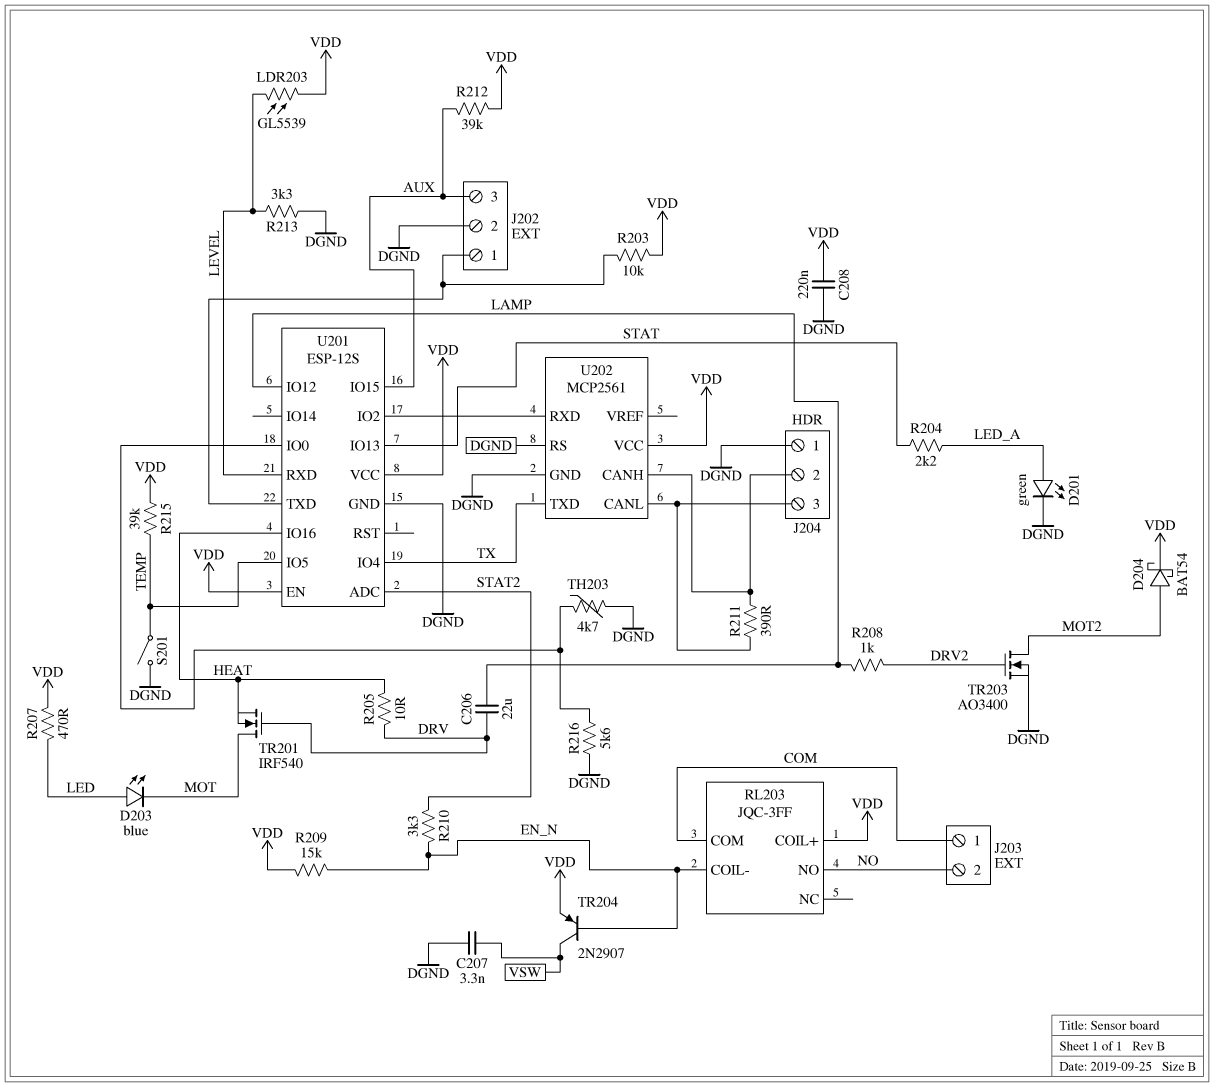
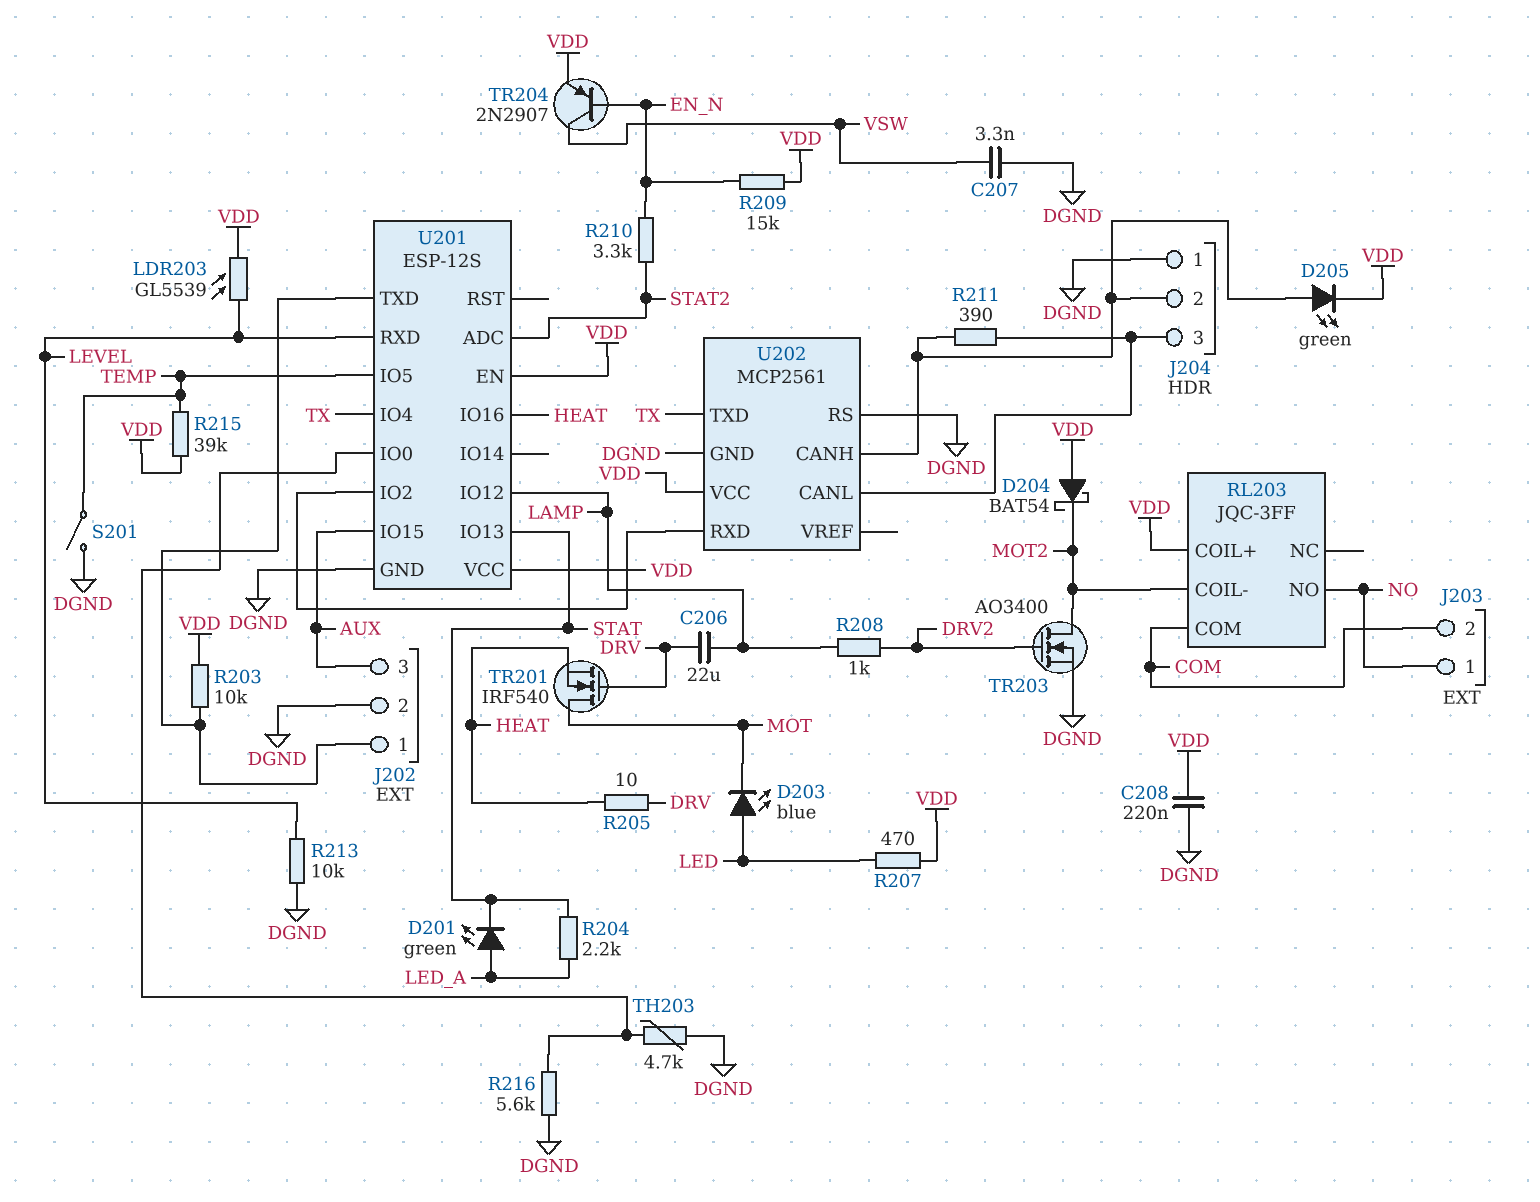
D201: LED green (A LED_A, K DGND) -> LED green (A LED_A, K STAT)
D204: schottky BAT54 (A MOT2, K VDD) -> schottky BAT54 (A VDD, K MOT2)
D205: none -> LED green (A J204/2, K VDD)
J203 pin 1: COM -> NO
J203 pin 2: NO -> COM
R212: 39k (AUX, VDD) -> none
R213: 3.3k (DGND, LEVEL) -> 10k (DGND, LEVEL)
RL203 pin COIL-: EN_N -> MOT2

